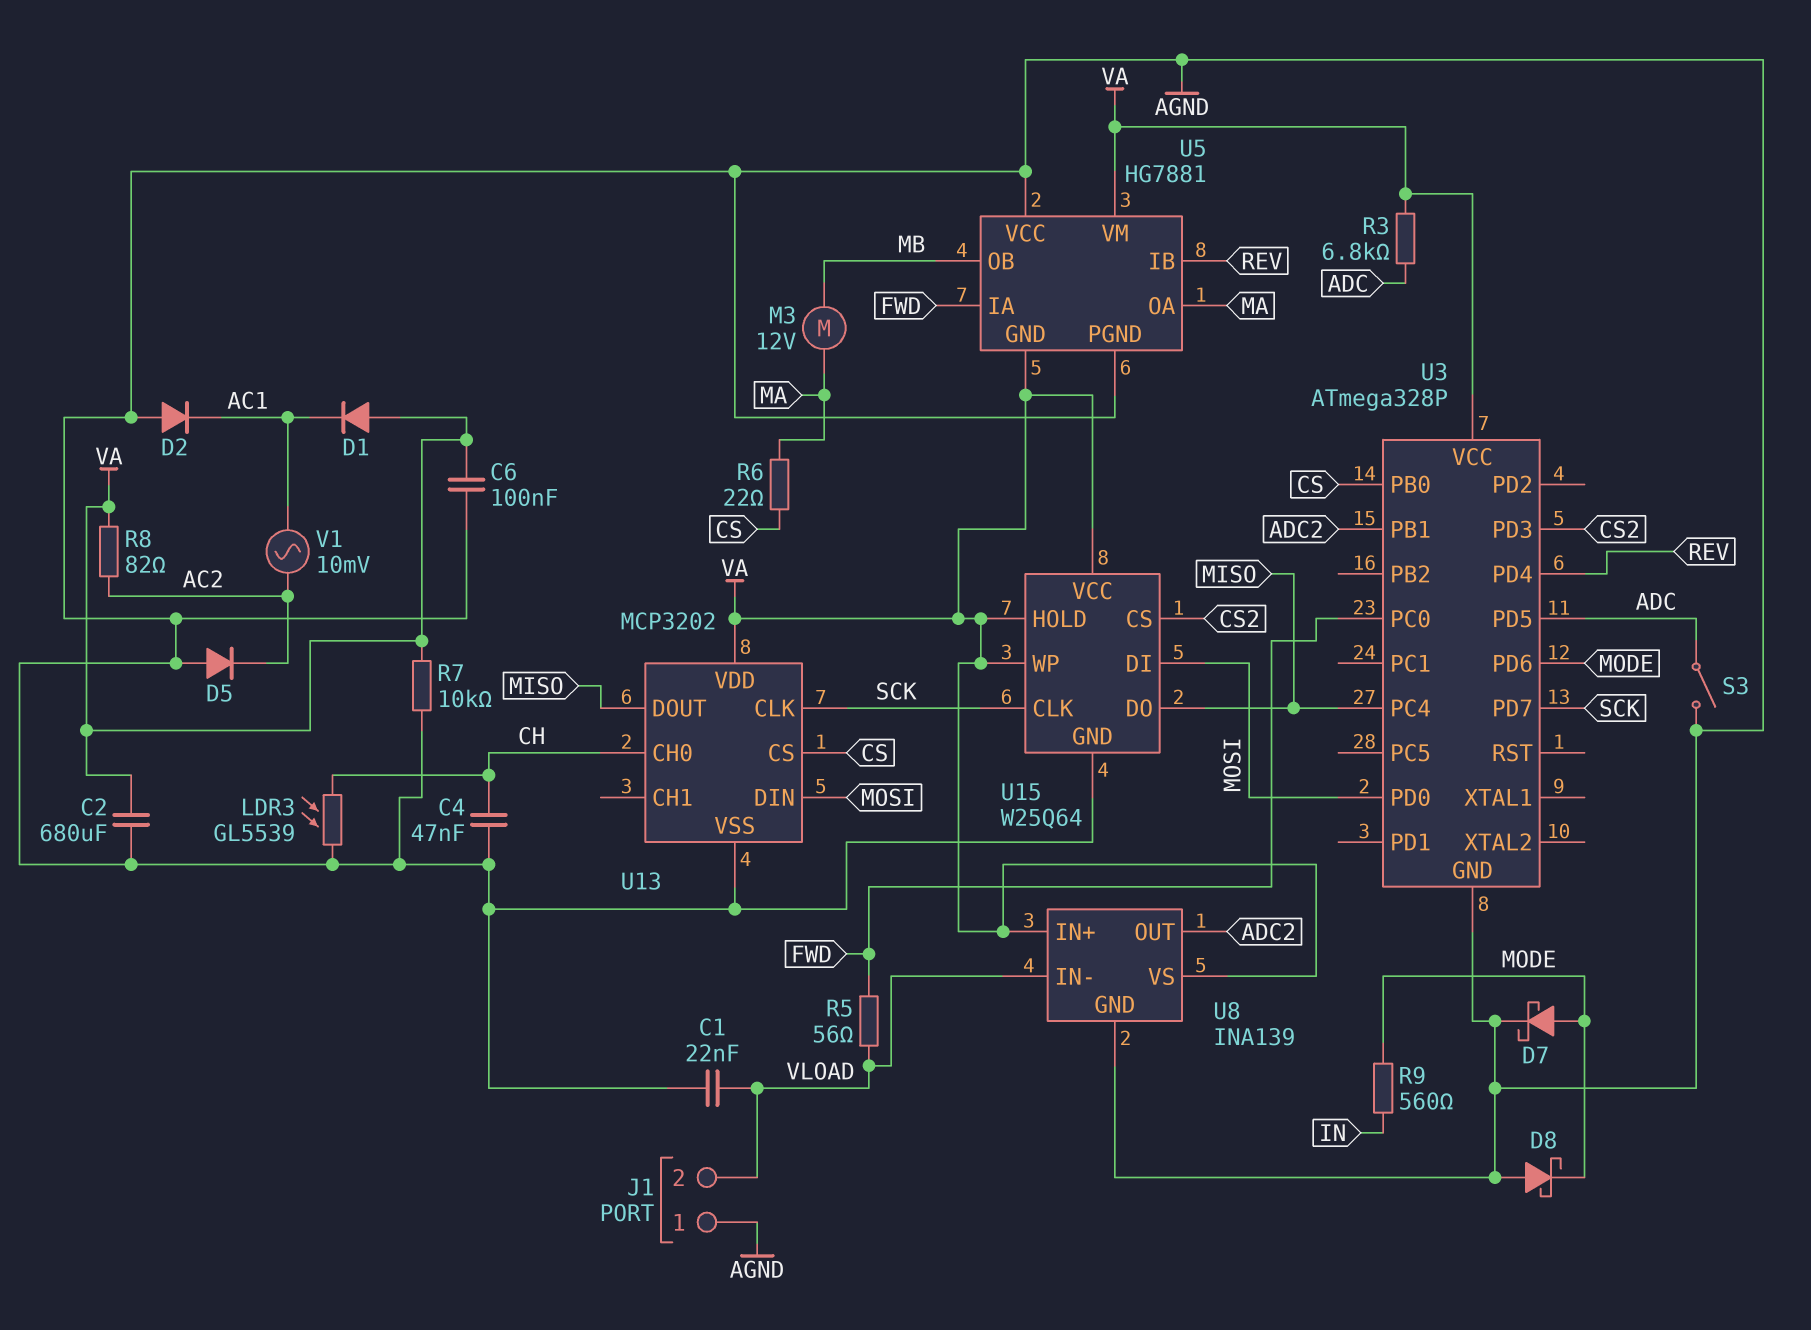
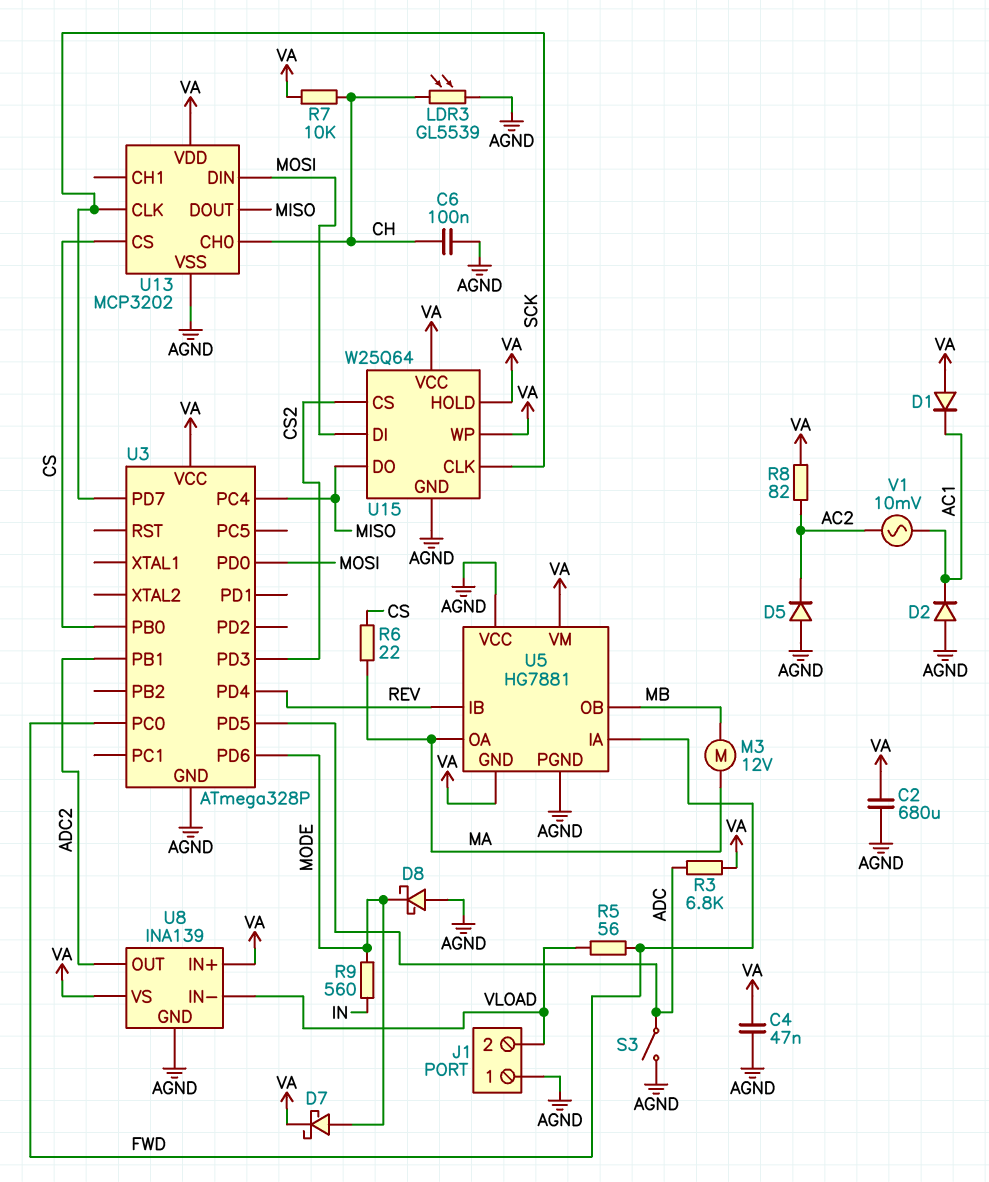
C1: 22nF (AGND, VLOAD) -> none
C4: 47nF (AGND, CH) -> 47nF (AGND, VA)
C6: 100nF (AGND, VA) -> 100nF (AGND, CH)
D7: schottky (A MODE, K AGND) -> schottky (A MODE, K VA)
R7: 10k (AGND, VA) -> 10k (CH, VA)

